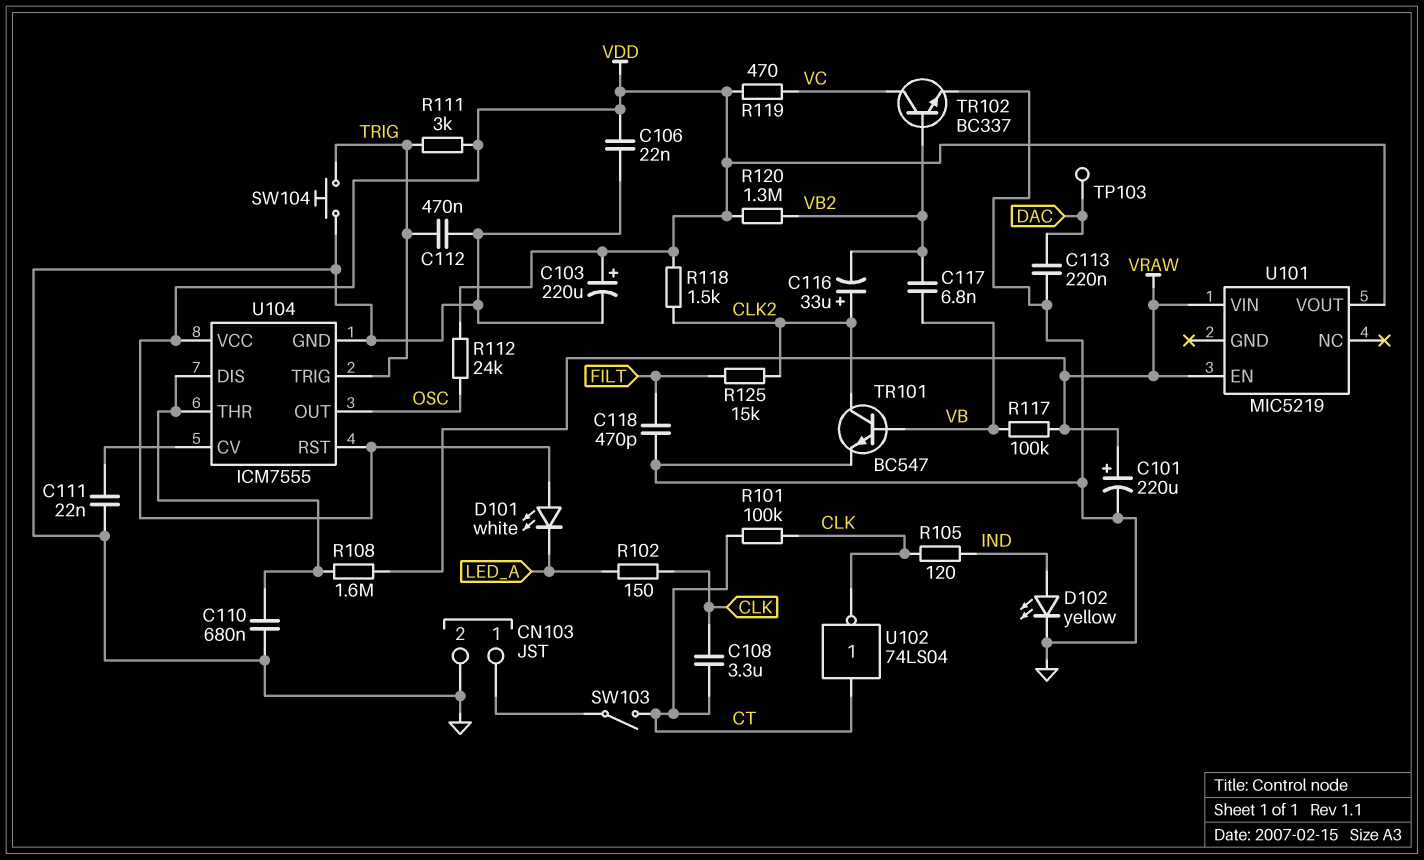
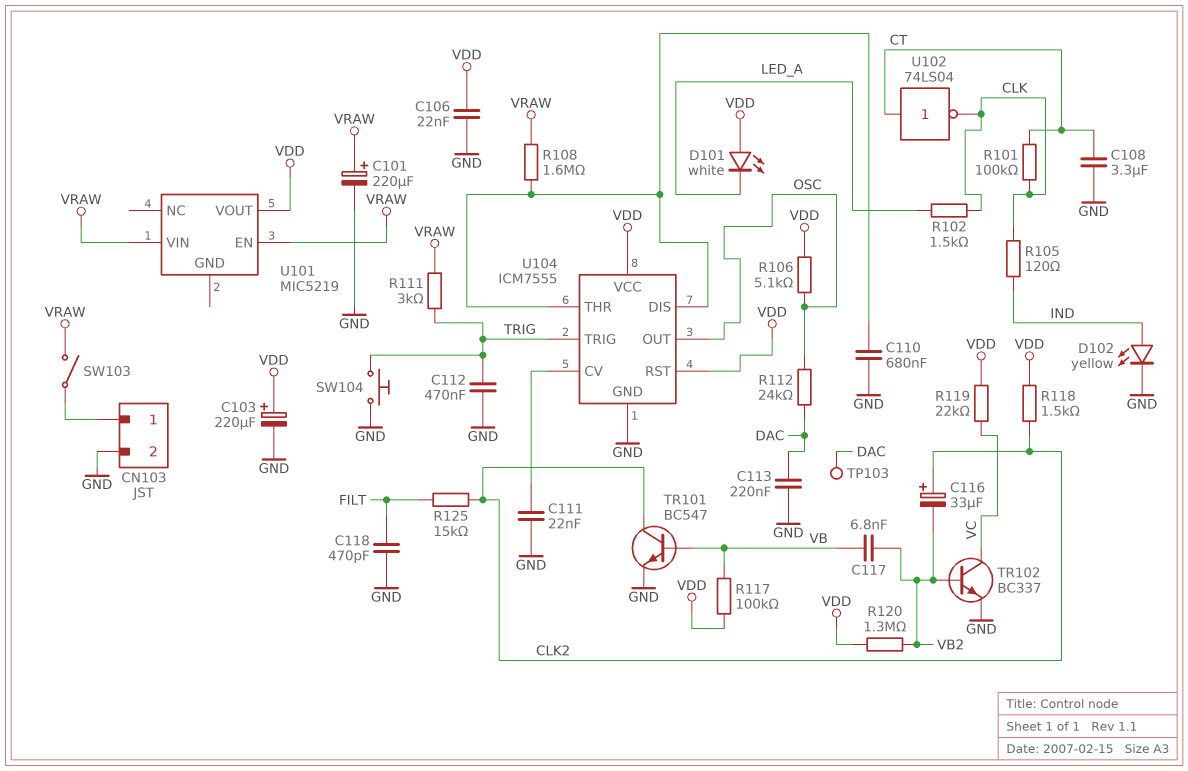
C108: 3.3uF (CLK, CT) -> 3.3uF (CT, GND)
R102: 150 (CLK, LED_A) -> 1.5k (CLK, LED_A)
R106: none -> 5.1k (OSC, VDD)
R111: 3k (TRIG, VDD) -> 3k (TRIG, VRAW)
R112: 24k (OSC, VDD) -> 24k (DAC, OSC)
R117: 100k (VB, VRAW) -> 100k (VB, VDD)
R119: 470 (VC, VDD) -> 22k (VC, VDD)
SW103: switch (CN103/1, CT) -> switch (CN103/1, VRAW)

